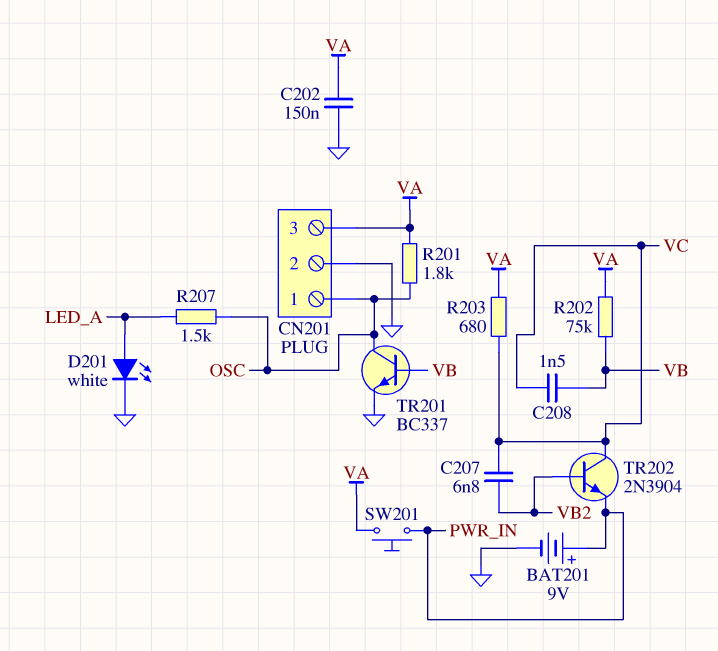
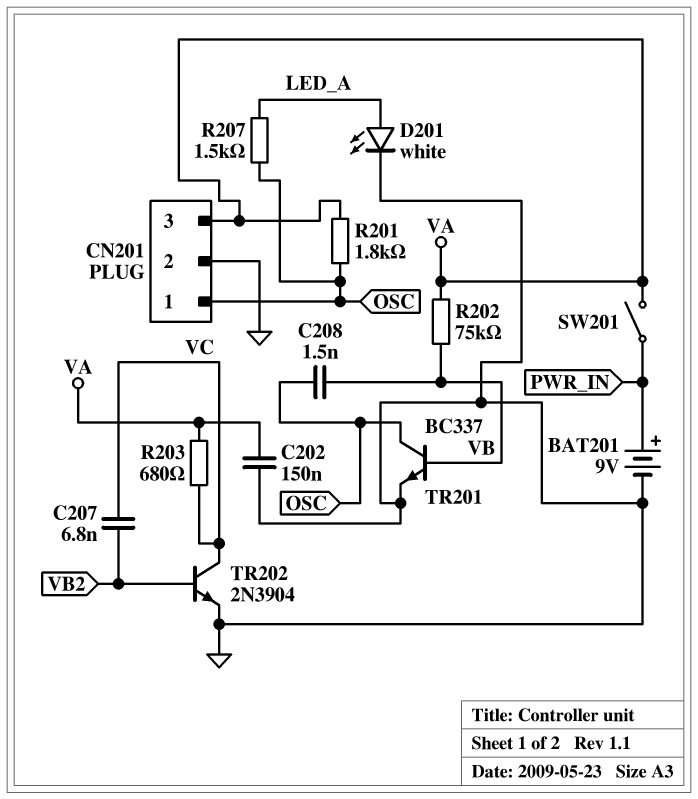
C208: 1.5nF (VB, VC) -> 1.5nF (OSC, VB)
SW201: button (PWR_IN, VA) -> switch (PWR_IN, VA)
TR202: NPN 2N3904 (B VB2, C VC, E PWR_IN) -> NPN 2N3904 (B VB2, C VC, E GND)

